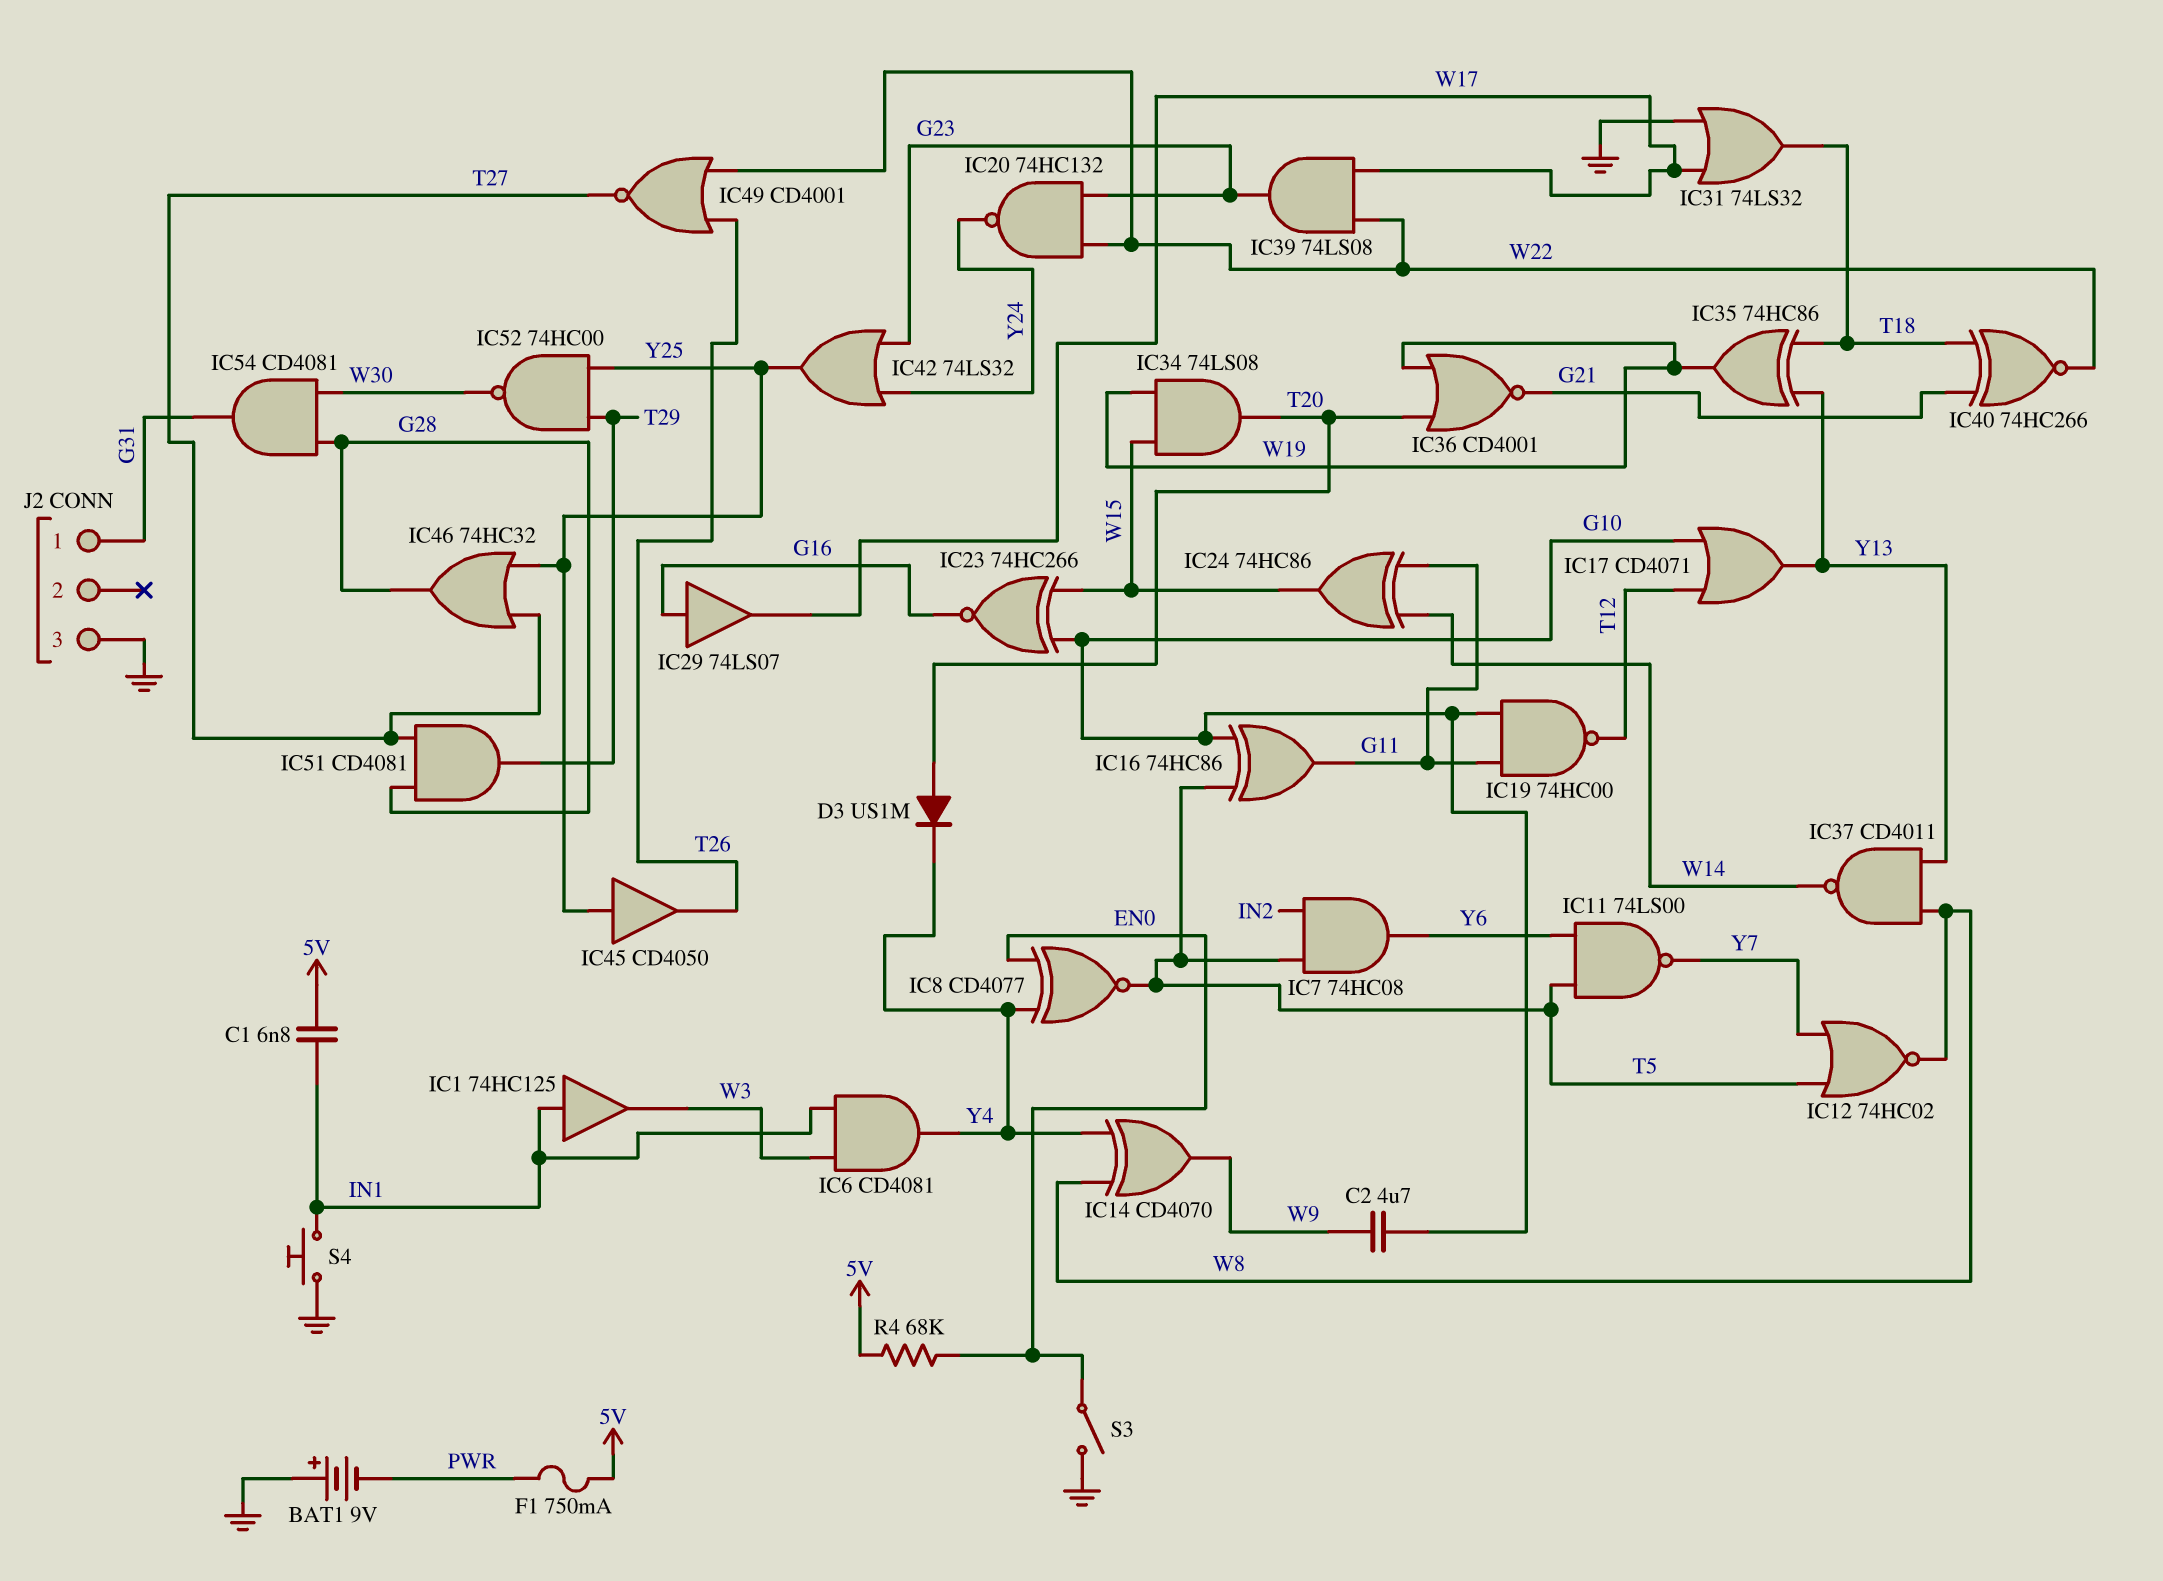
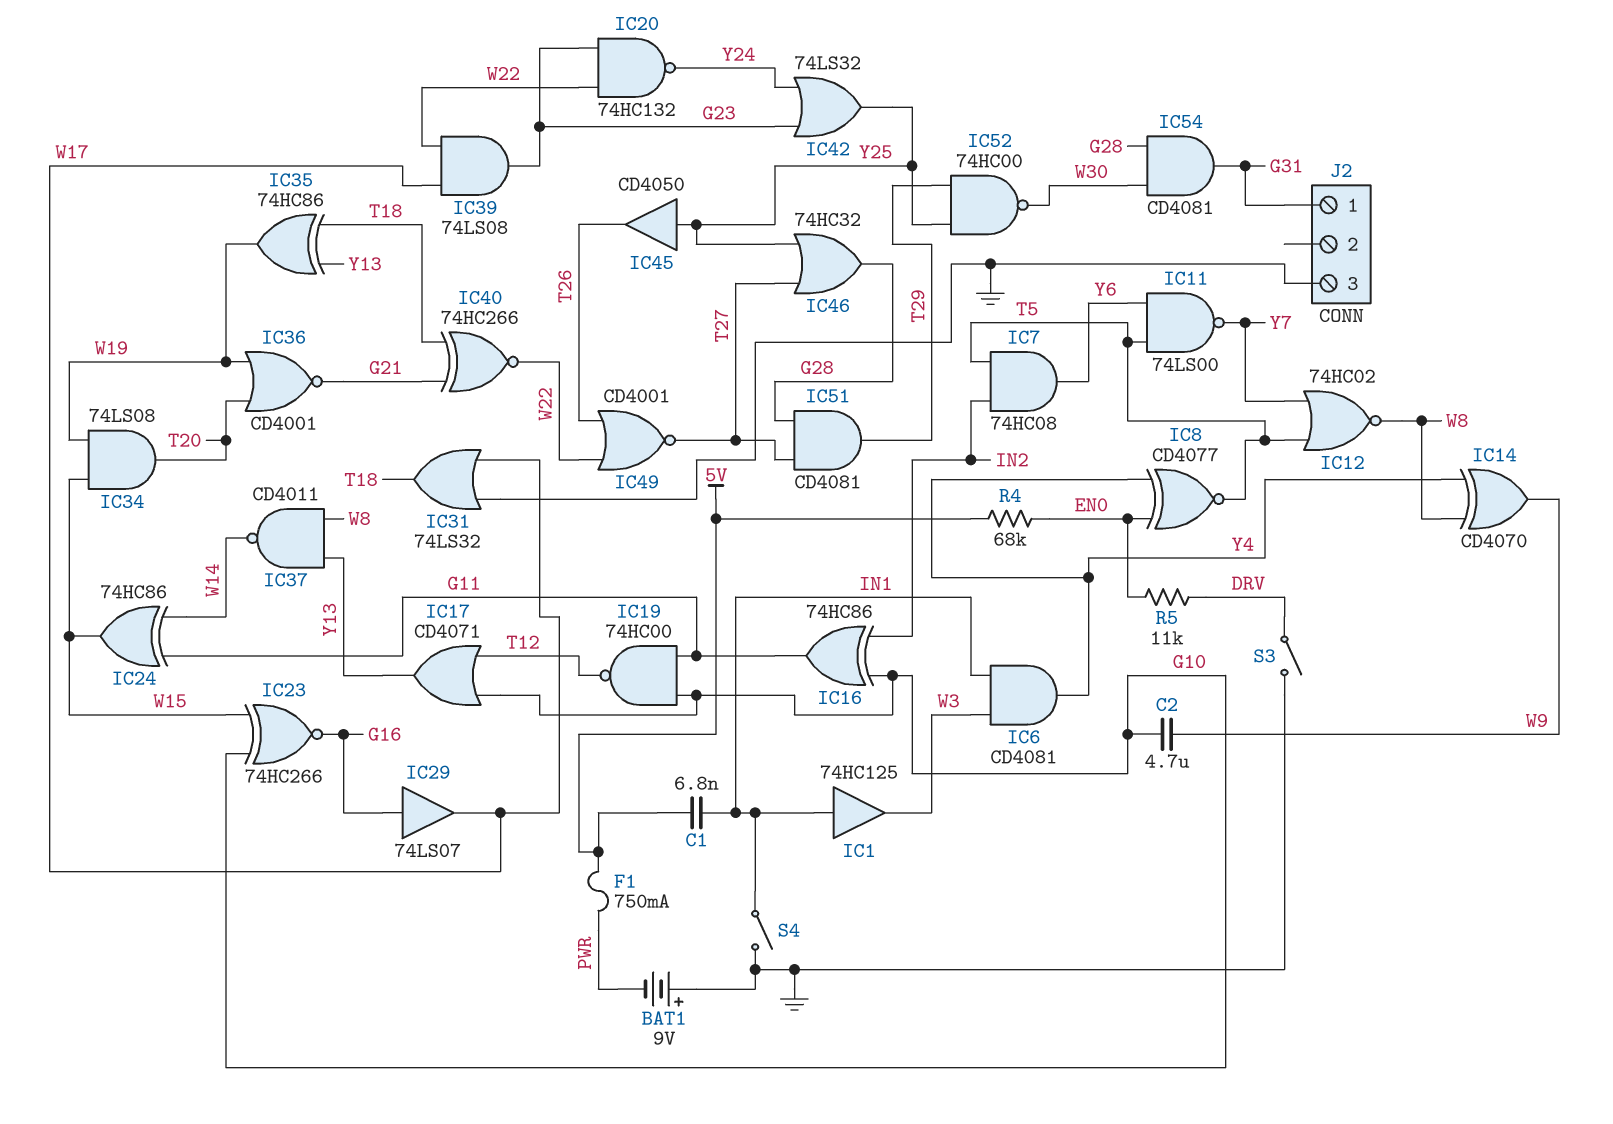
D3: diode US1M (A T20, K Y4) -> none
IC16: XOR 74HC86 (in G10, in T5, out G11) -> XOR 74HC86 (in G10, in IN2, out G11)
R5: none -> 11k (DRV, EN0)
S3: switch (EN0, GND) -> switch (DRV, GND)
S4: button (GND, IN1) -> switch (GND, IN1)

